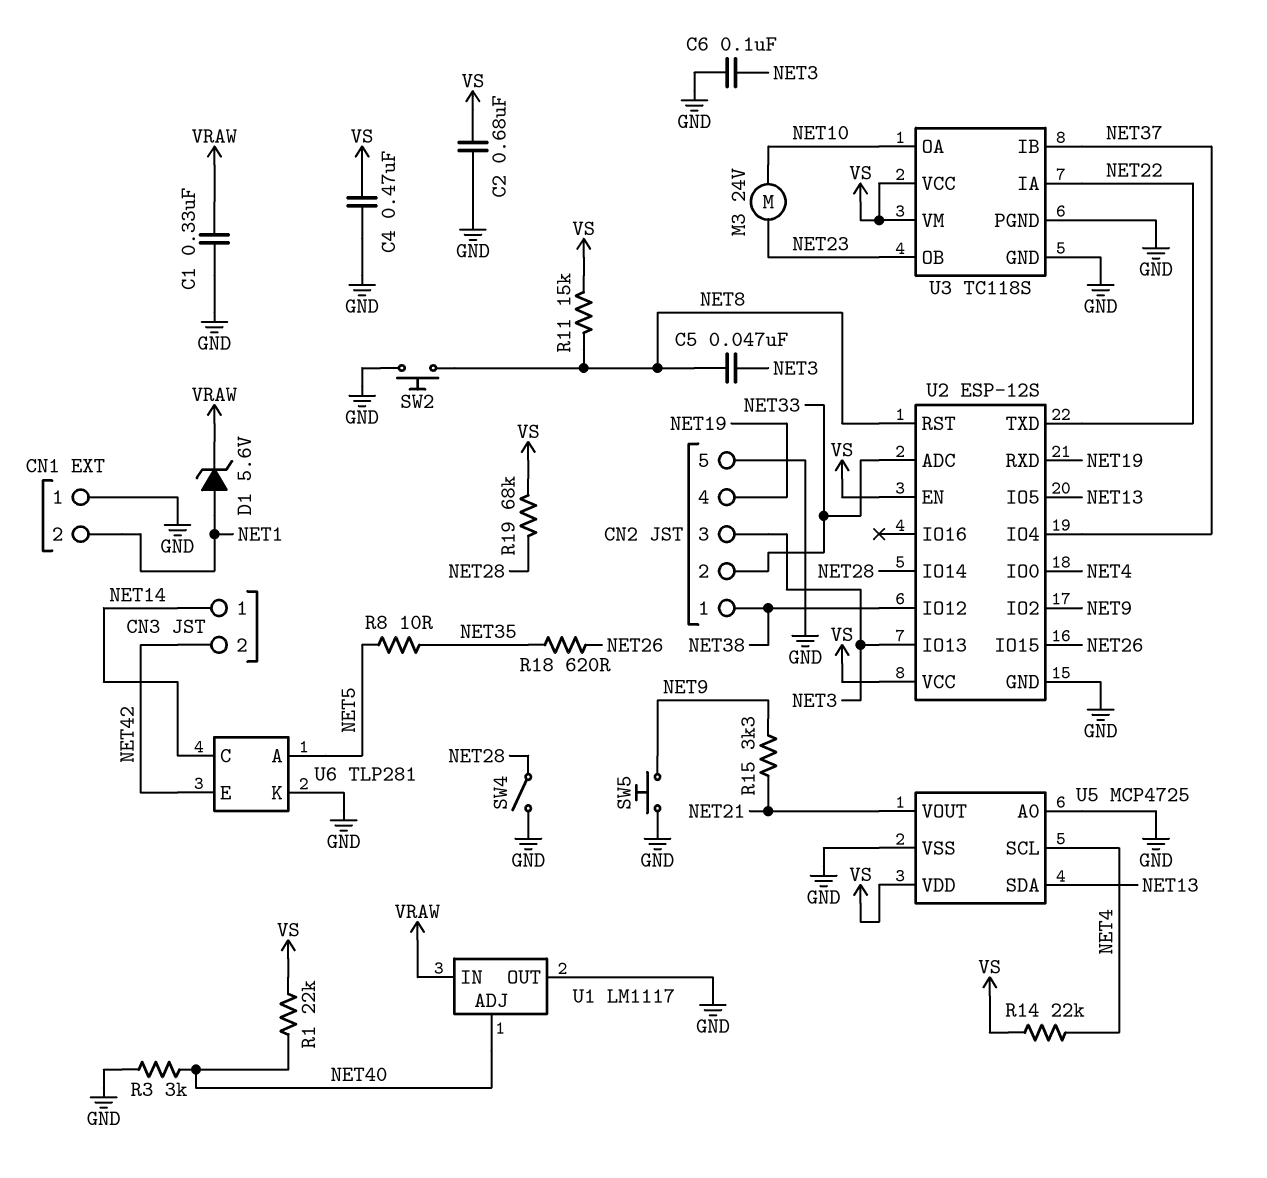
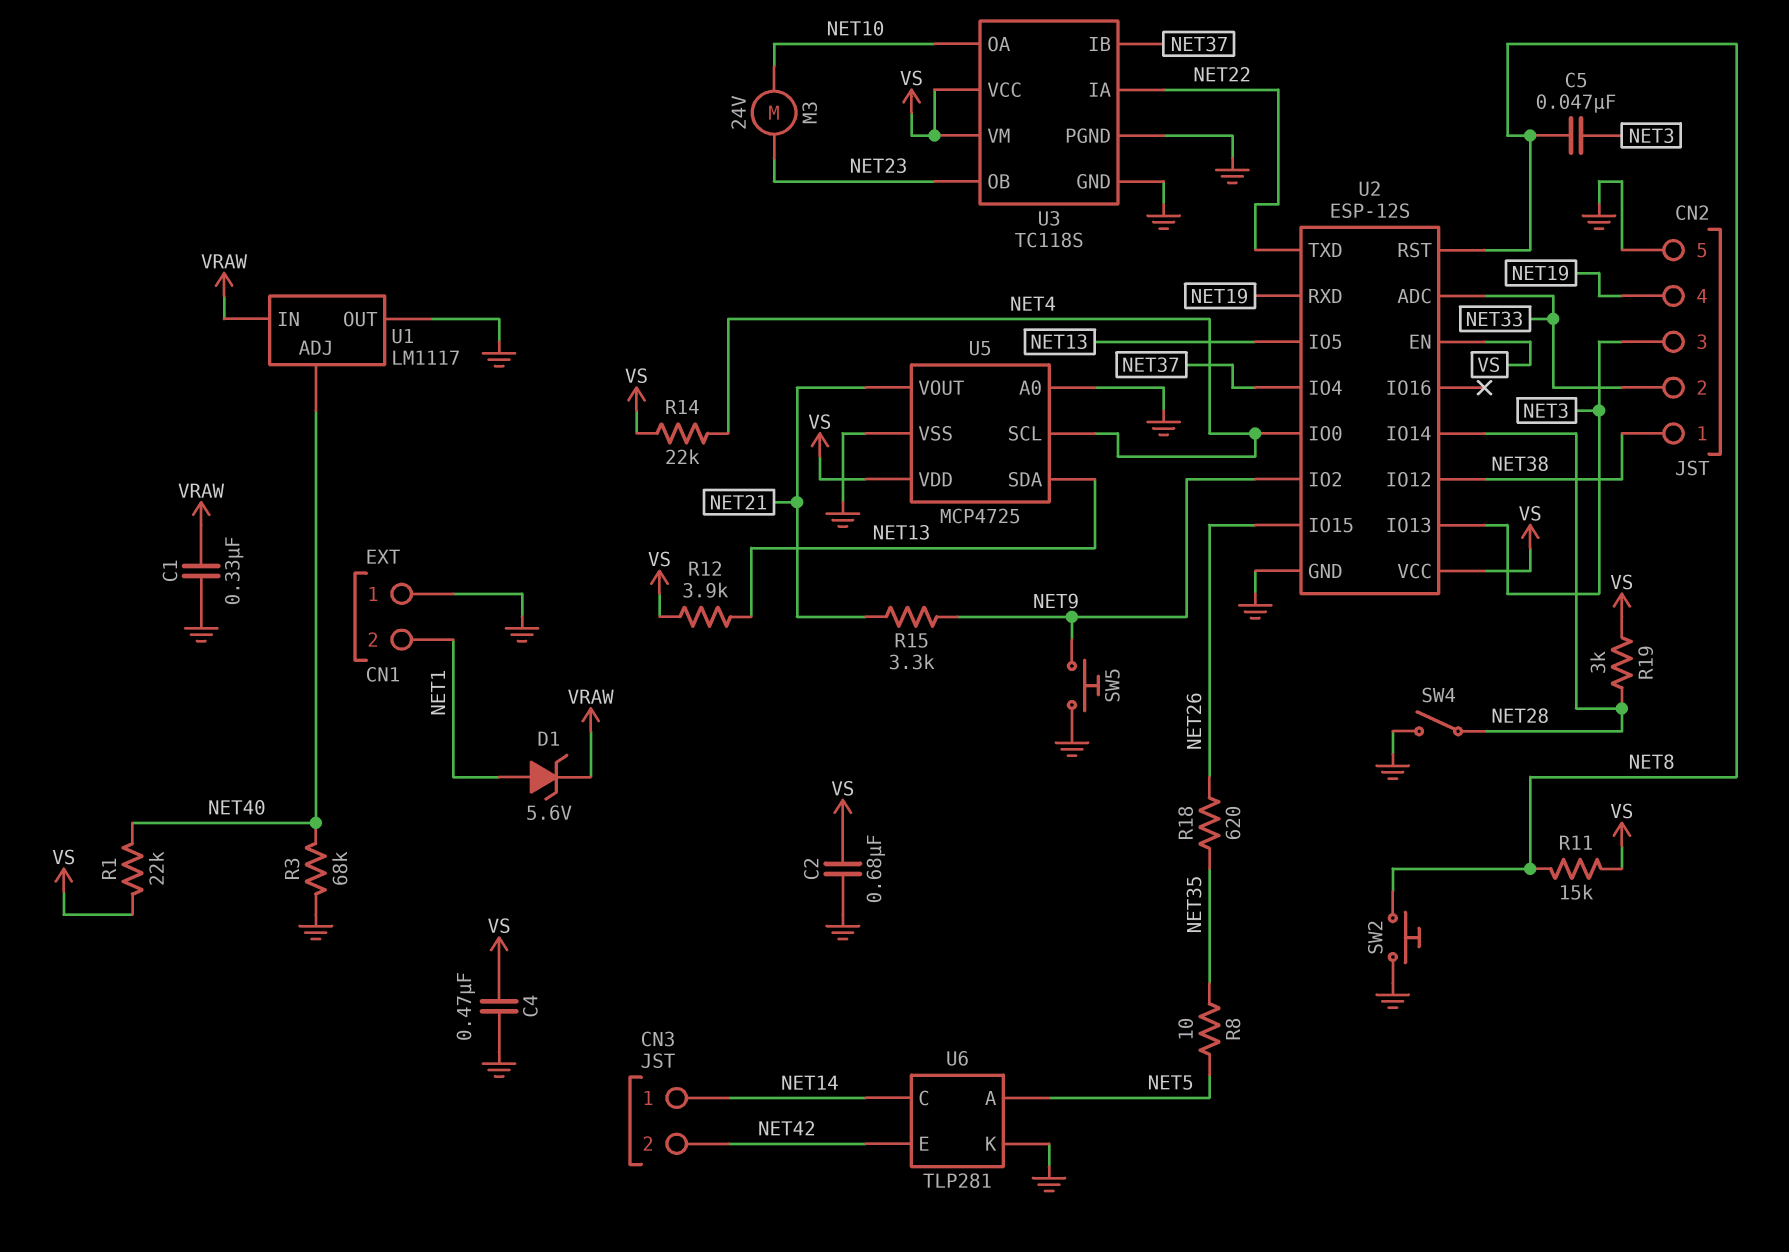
C6: 100nF (GND, NET3) -> none
R3: 3k (GND, NET40) -> 68k (GND, NET40)
R12: none -> 3.9k (NET13, VS)
R19: 68k (NET28, VS) -> 3k (NET28, VS)

